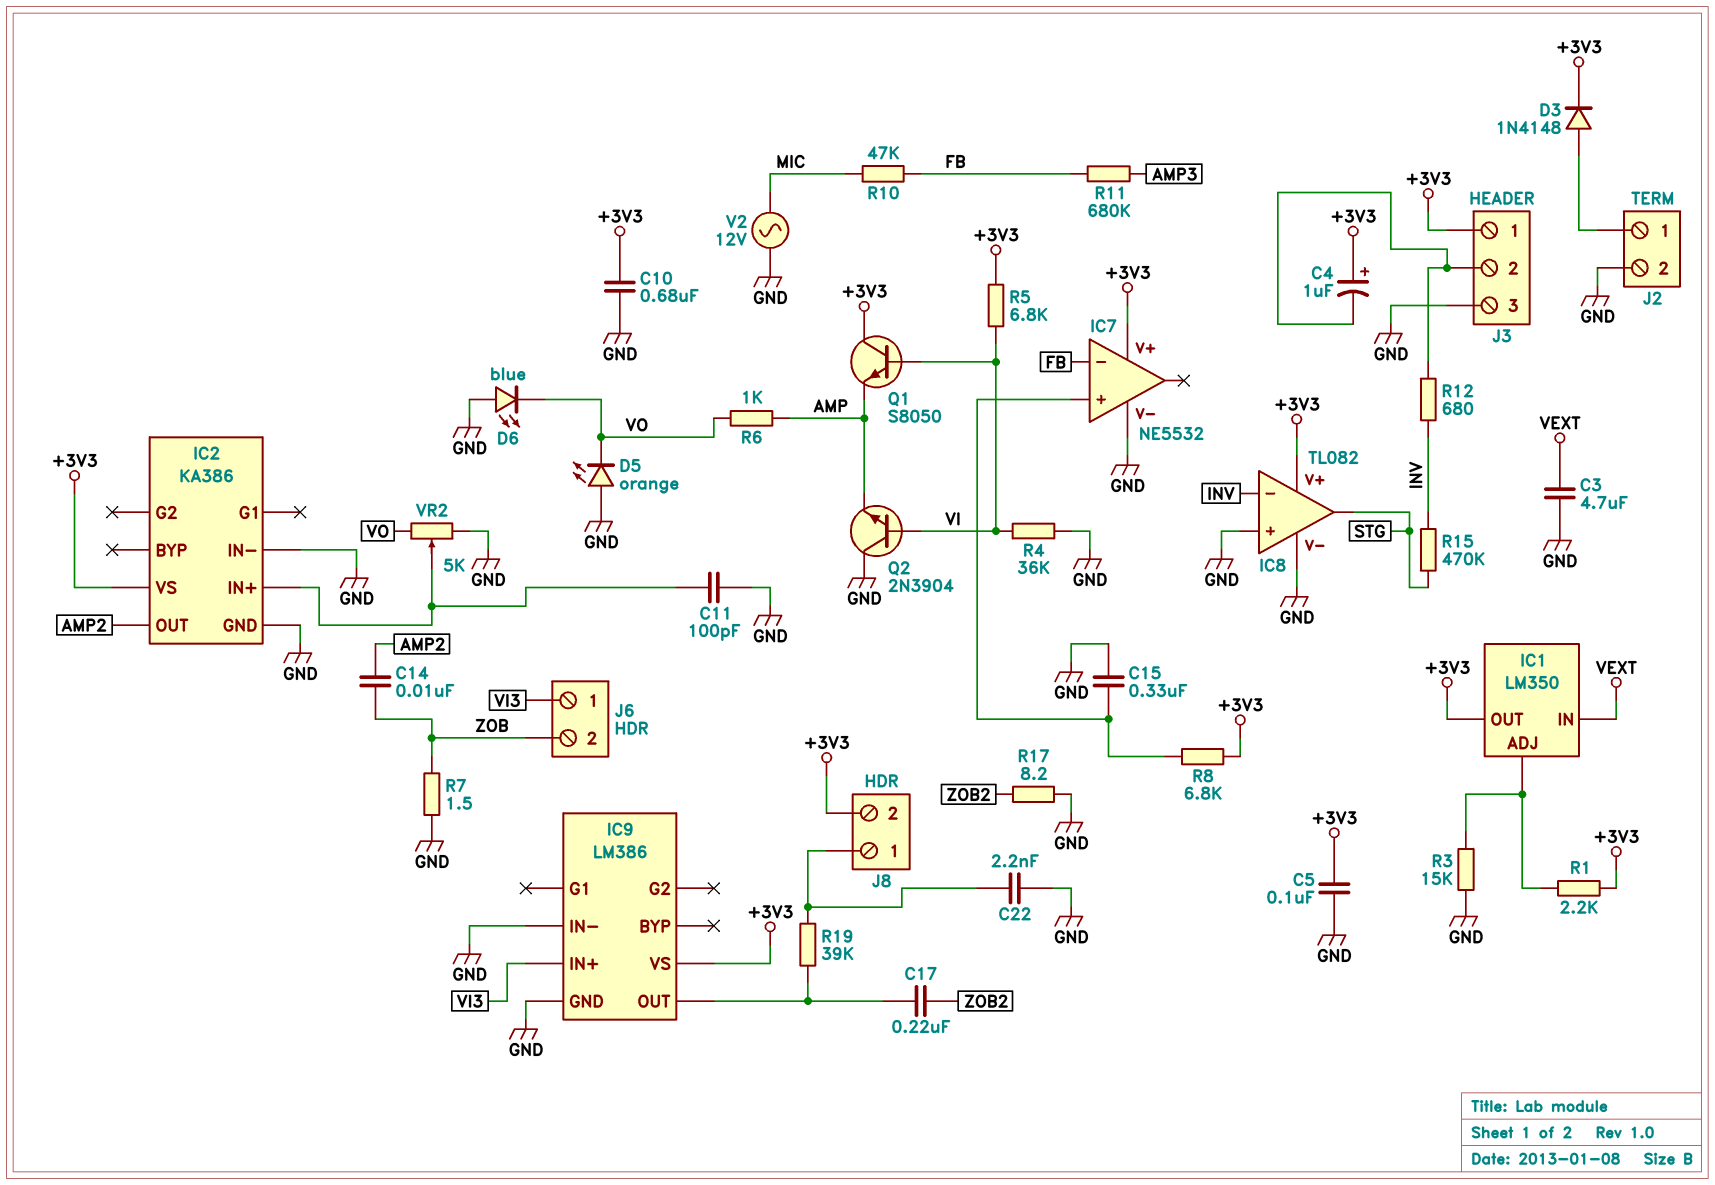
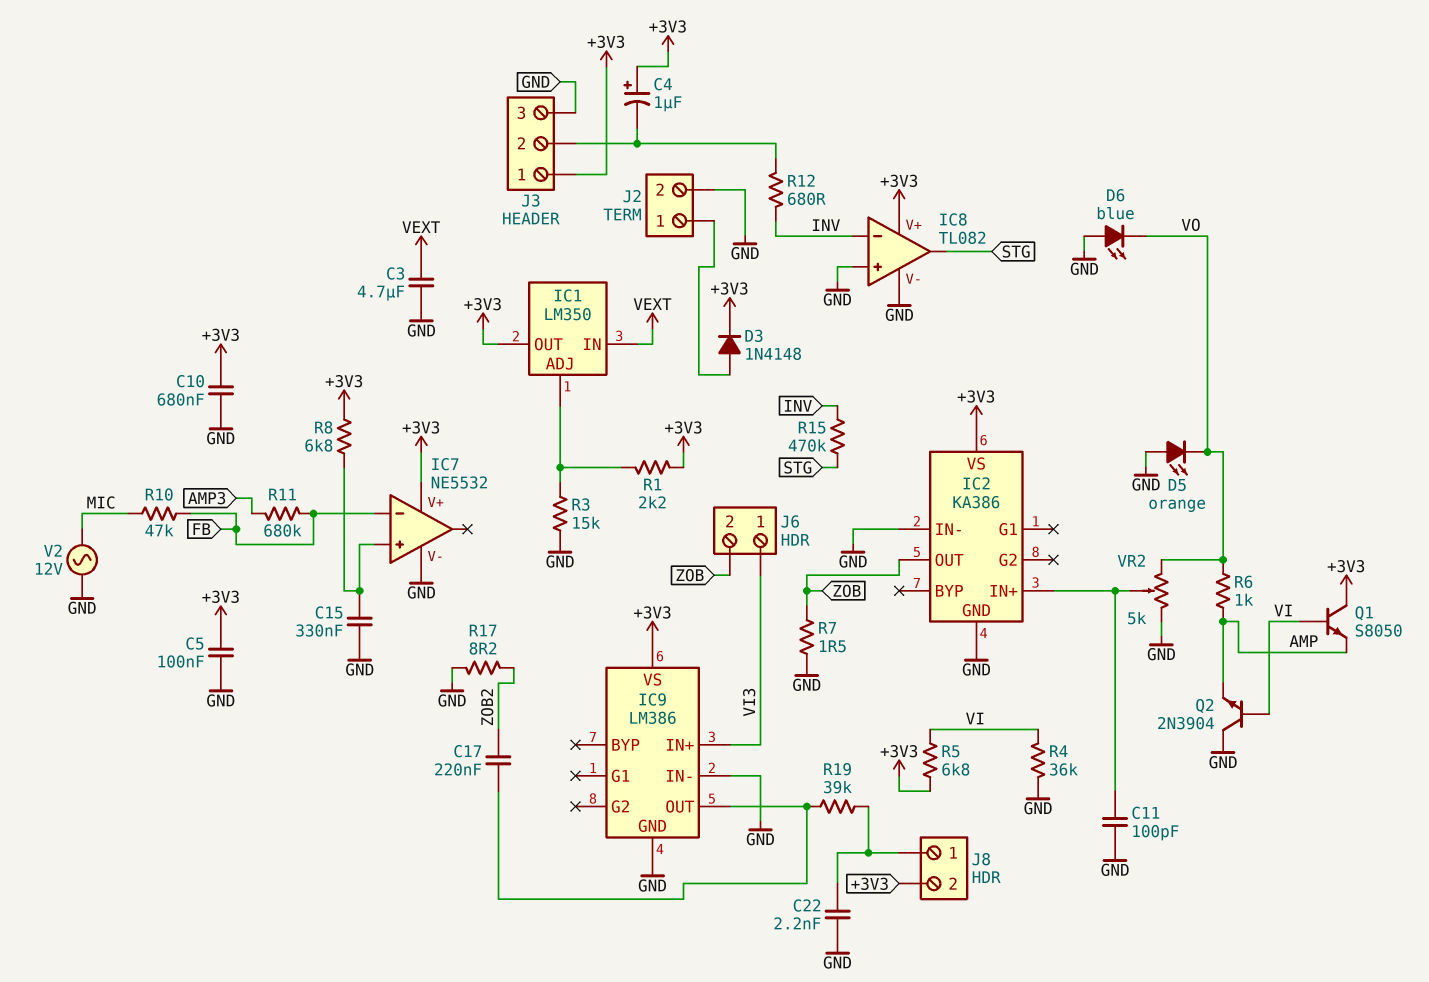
C14: 10nF (AMP2, ZOB) -> none
IC2 pin OUT: AMP2 -> ZOB

